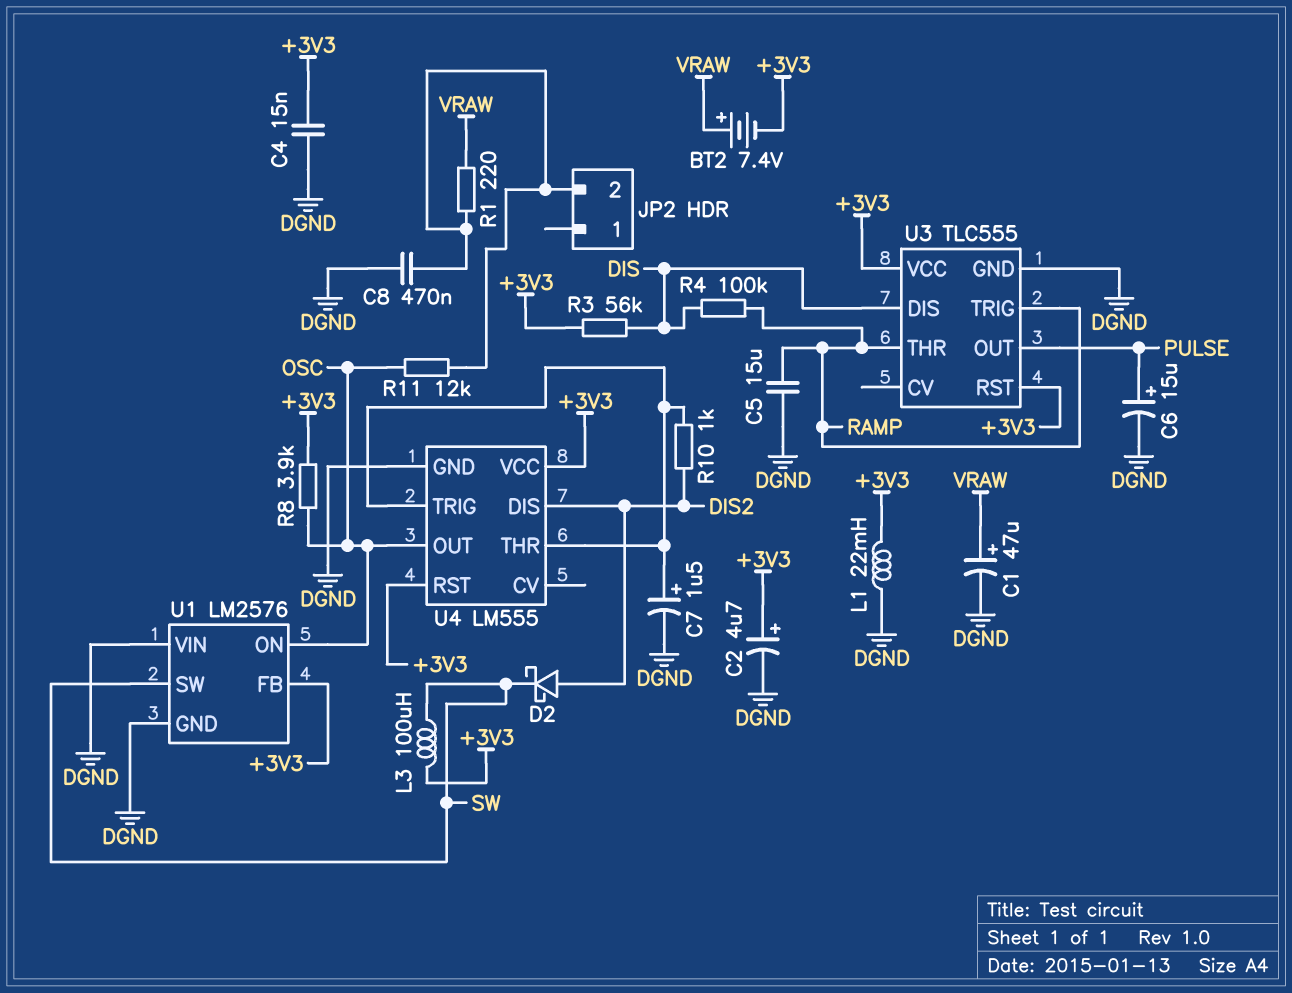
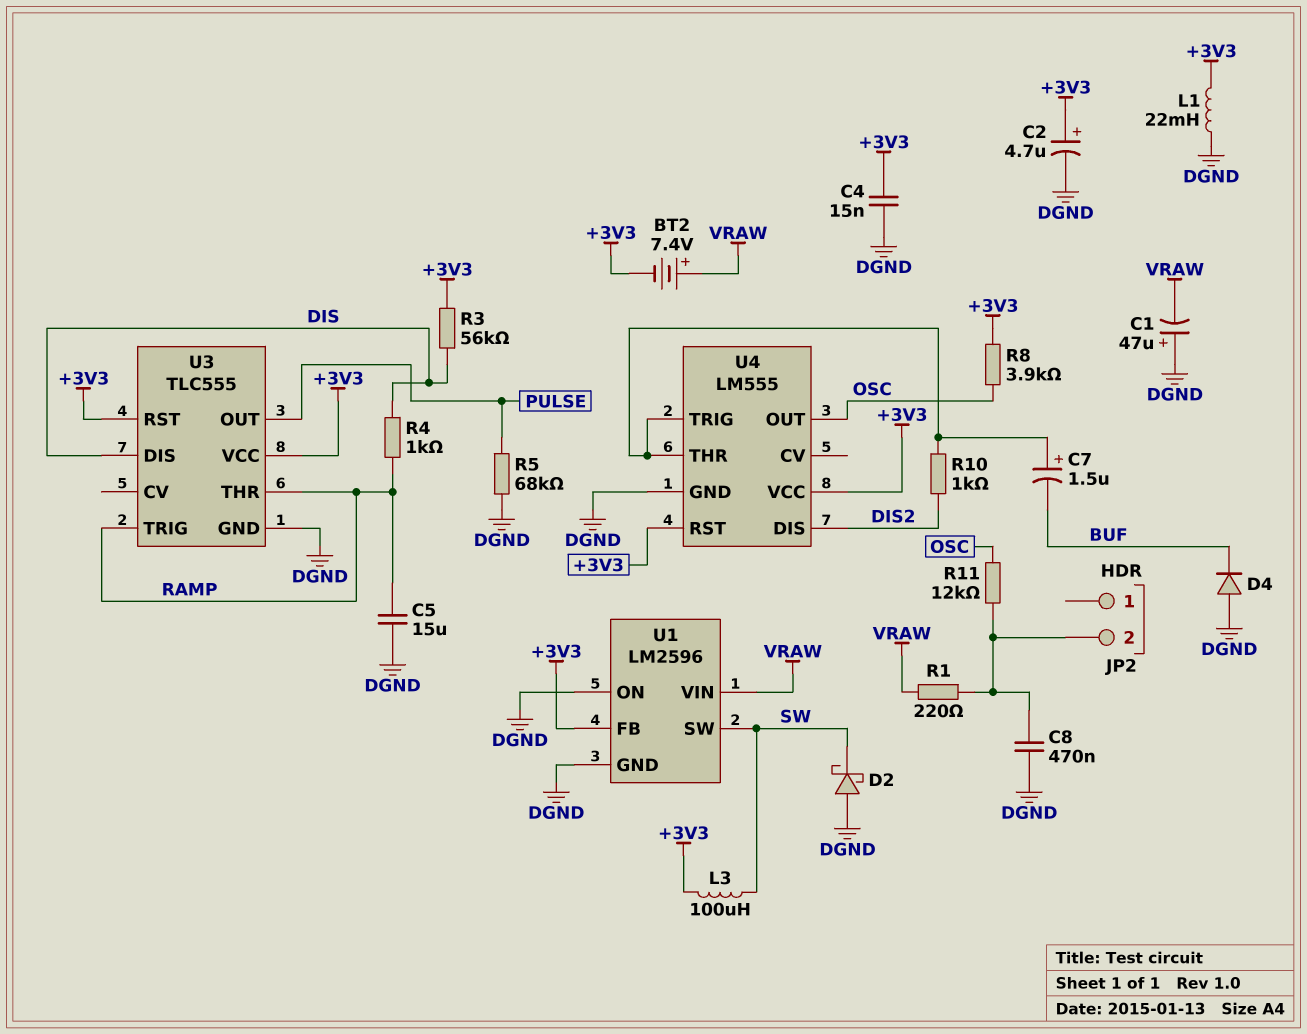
C1: 47uF (plus VRAW, minus DGND) -> 47uF (plus DGND, minus VRAW)
C6: 15uF (plus PULSE, minus DGND) -> none
C7: 1.5uF (plus U4/THR, minus DGND) -> 1.5uF (plus U4/THR, minus BUF)
D2: schottky (A DIS2, K SW) -> schottky (A DGND, K SW)
D4: none -> diode (A DGND, K BUF)
R4: 100k (DIS, RAMP) -> 1k (DIS, RAMP)
R5: none -> 68k (DGND, PULSE)
U1: LM2576 -> LM2596
U1 pin ON: OSC -> DGND
U1 pin VIN: DGND -> VRAW

